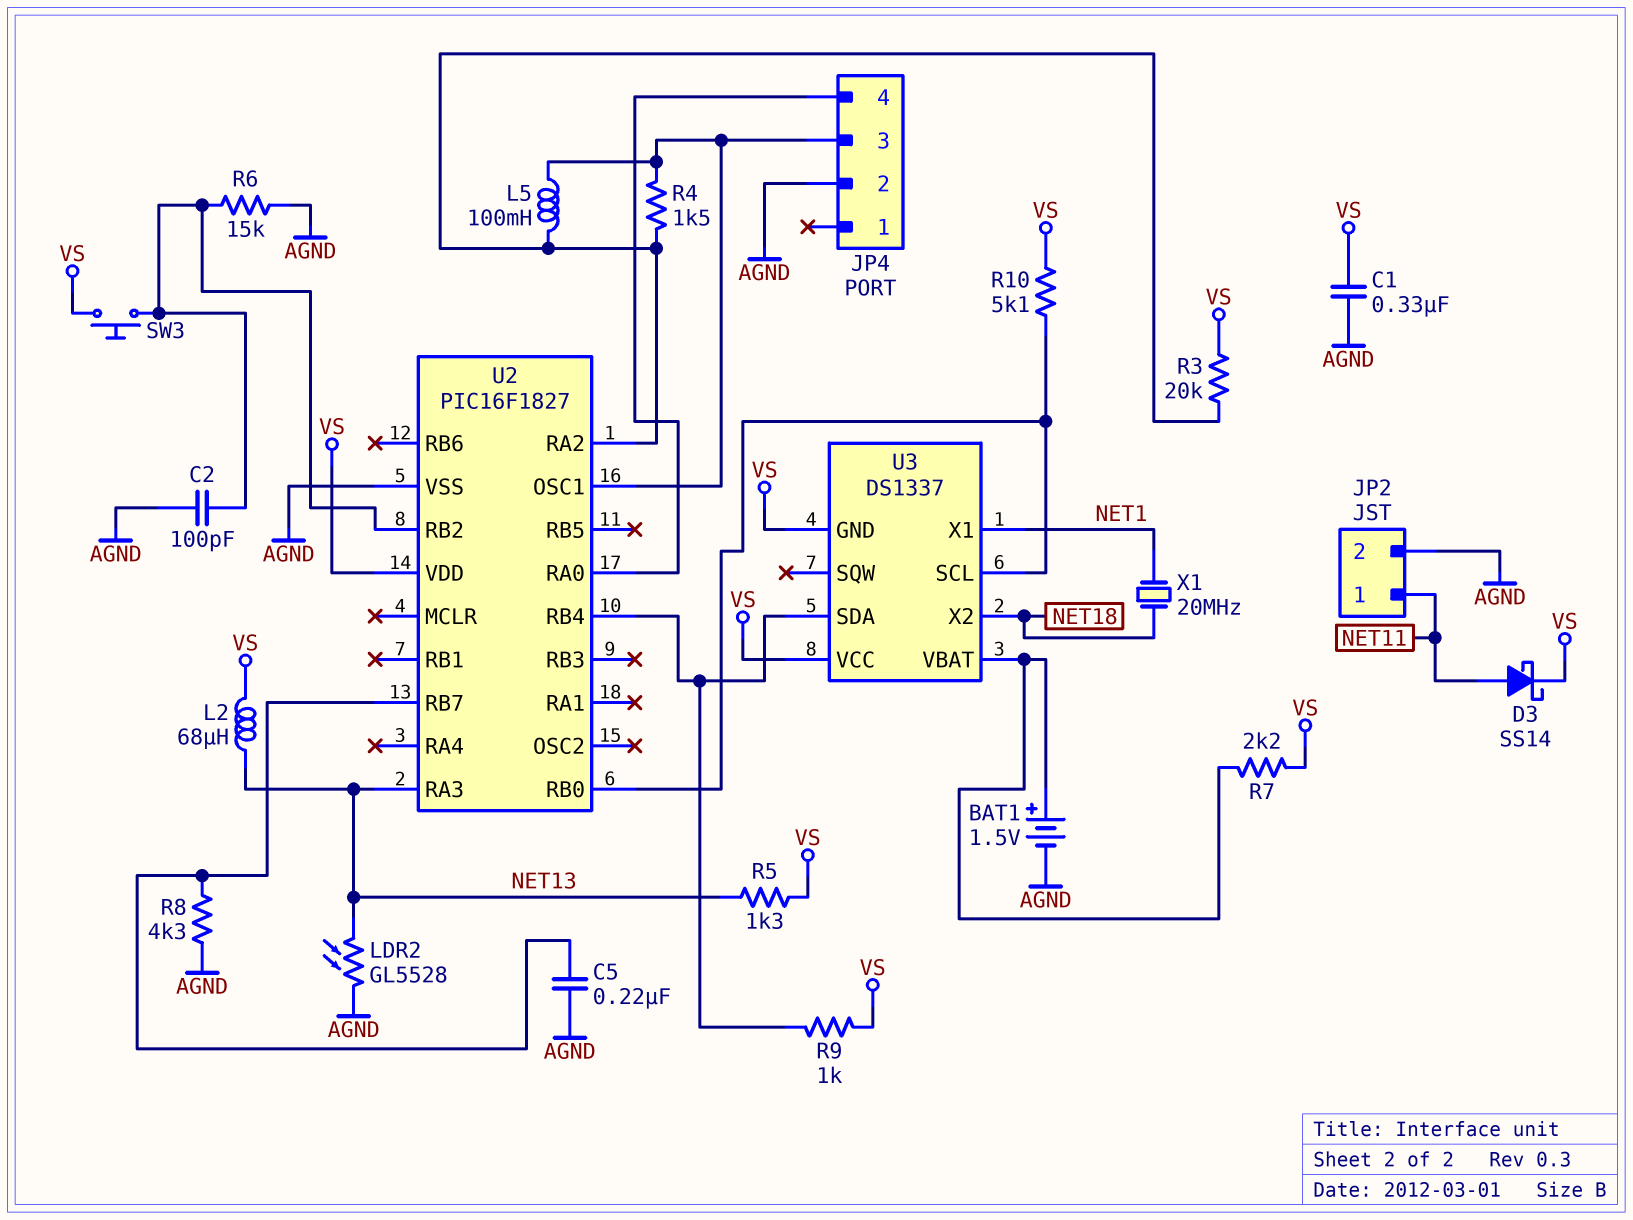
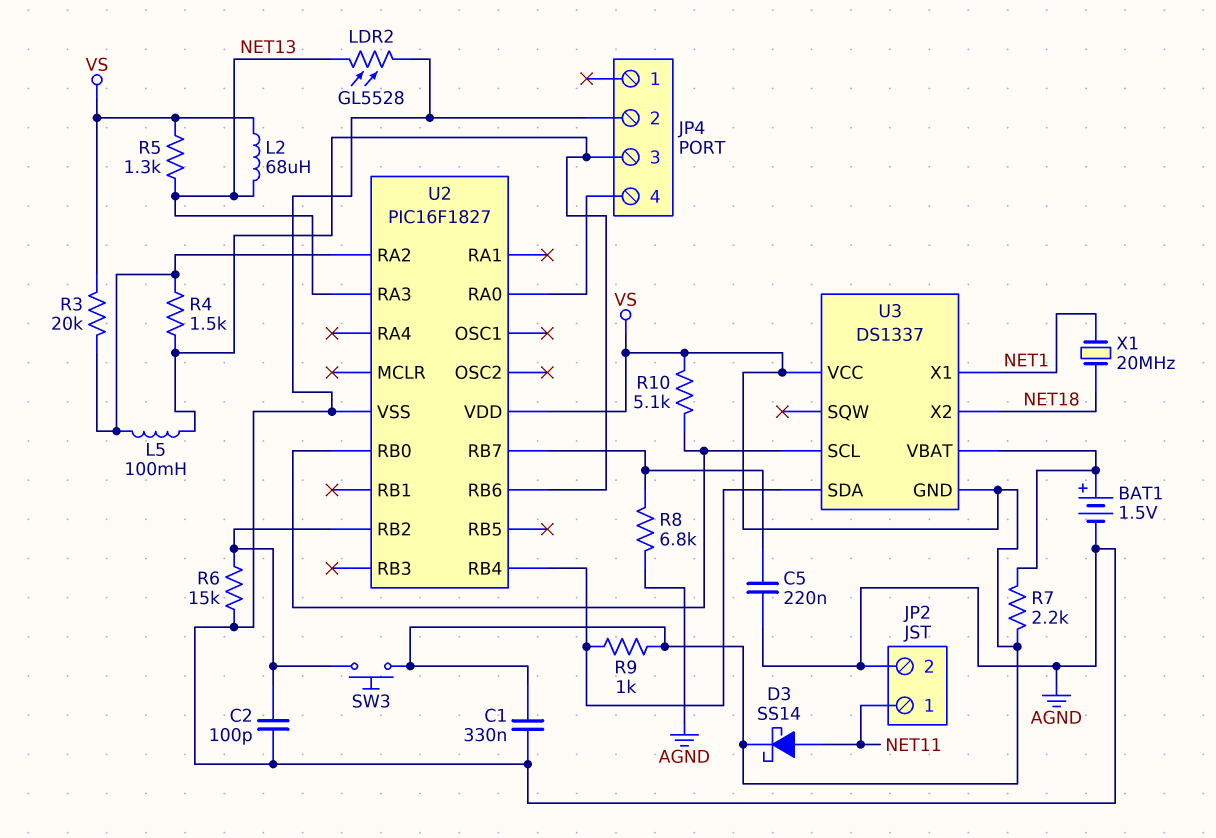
R8: 4.3k (AGND, U2/RB7) -> 6.8k (AGND, U2/RB7)
U2 pin OSC1: JP4/3 -> none
U2 pin RB6: none -> JP4/3

